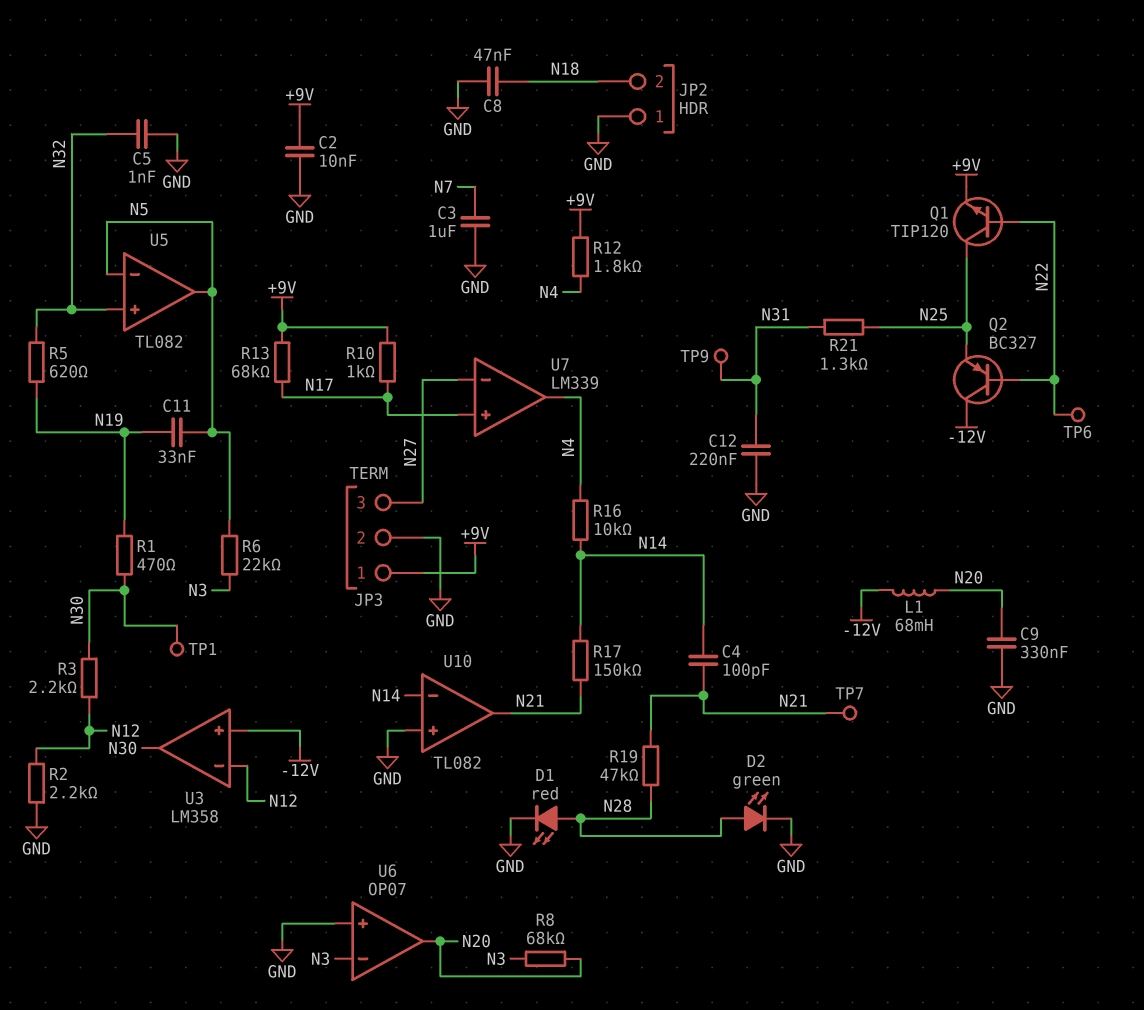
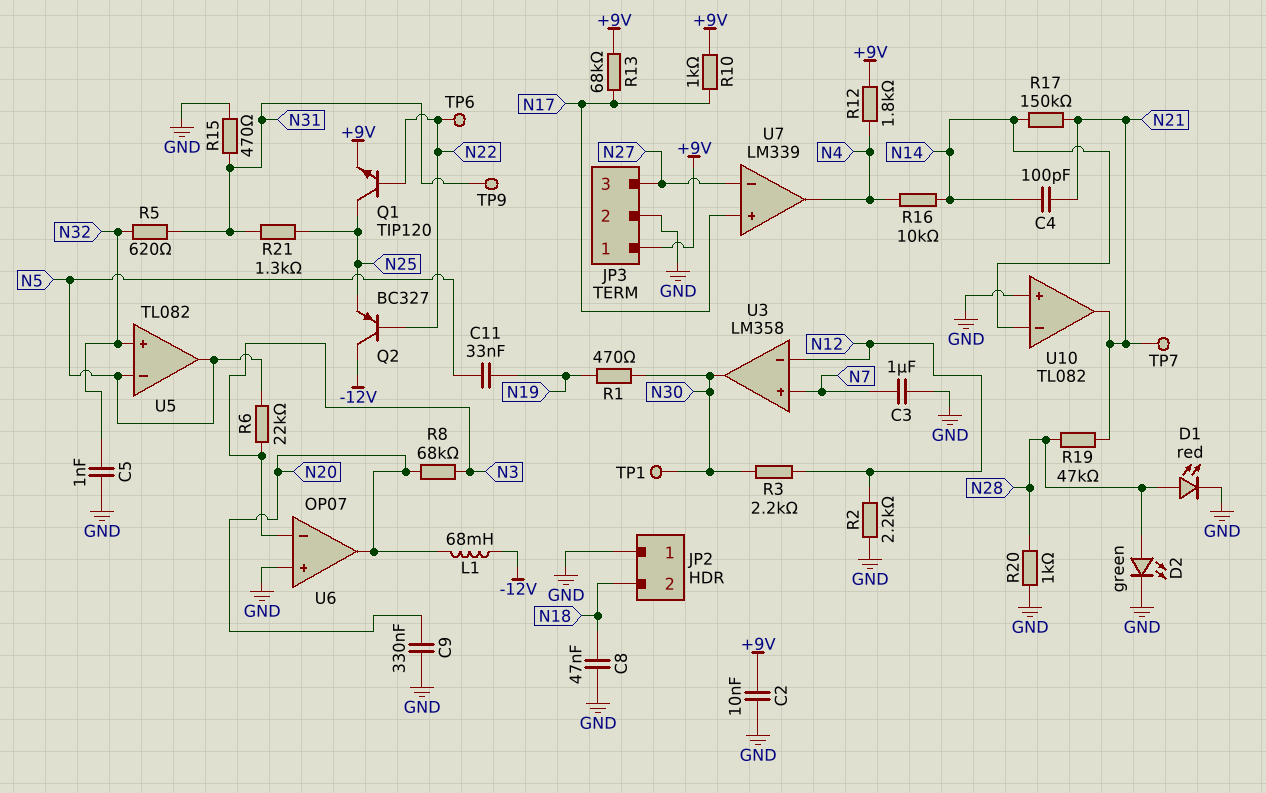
C12: 220nF (GND, N31) -> none
R5: 620 (N19, N32) -> 620 (N31, N32)
R15: none -> 470 (GND, N31)
R20: none -> 1k (GND, N28)
U3 pin in+: -12V -> N7

